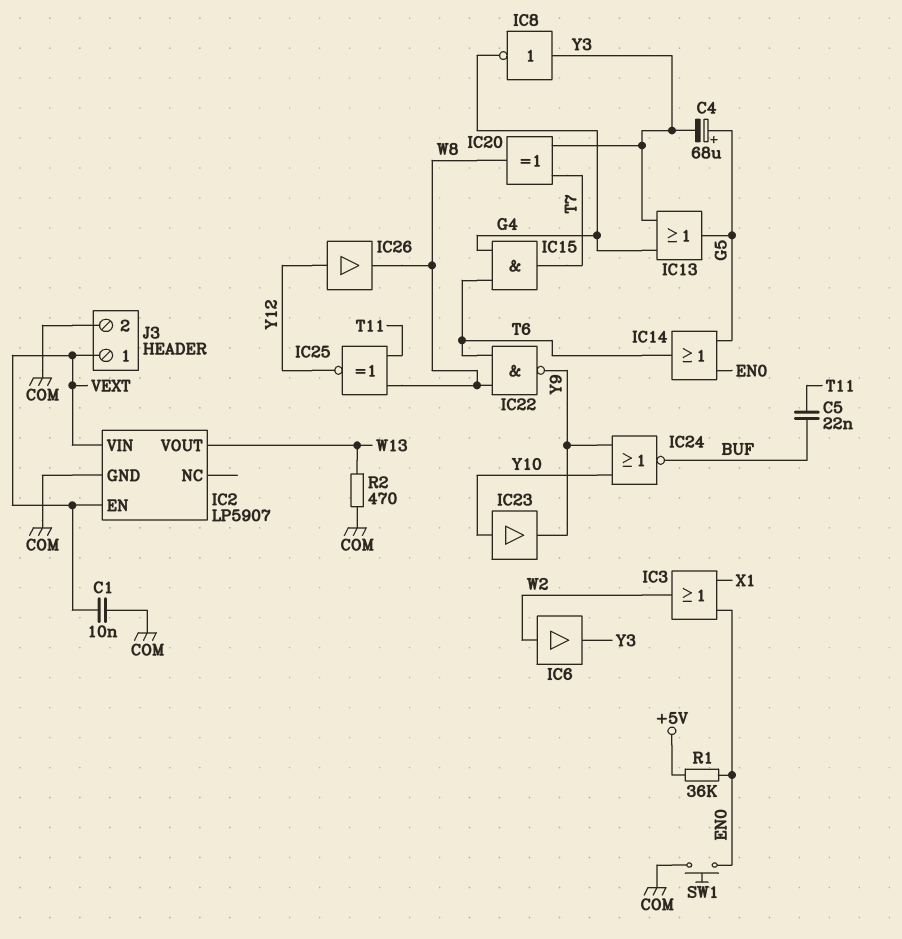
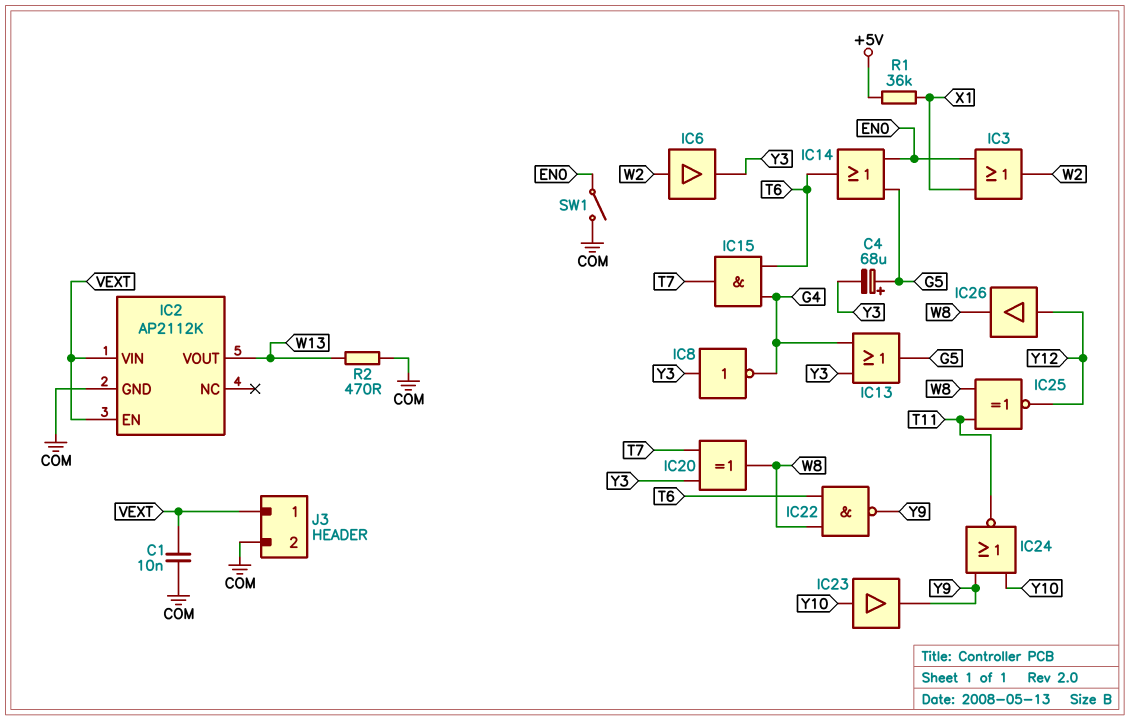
C5: 22nF (BUF, T11) -> none
IC2: LP5907 -> AP2112K
IC24: NOR (in Y9, in Y10, out BUF) -> NOR (in Y9, in Y10, out T11)
R1: 36k (+5V, EN0) -> 36k (+5V, X1)
SW1: button (COM, EN0) -> switch (COM, EN0)

